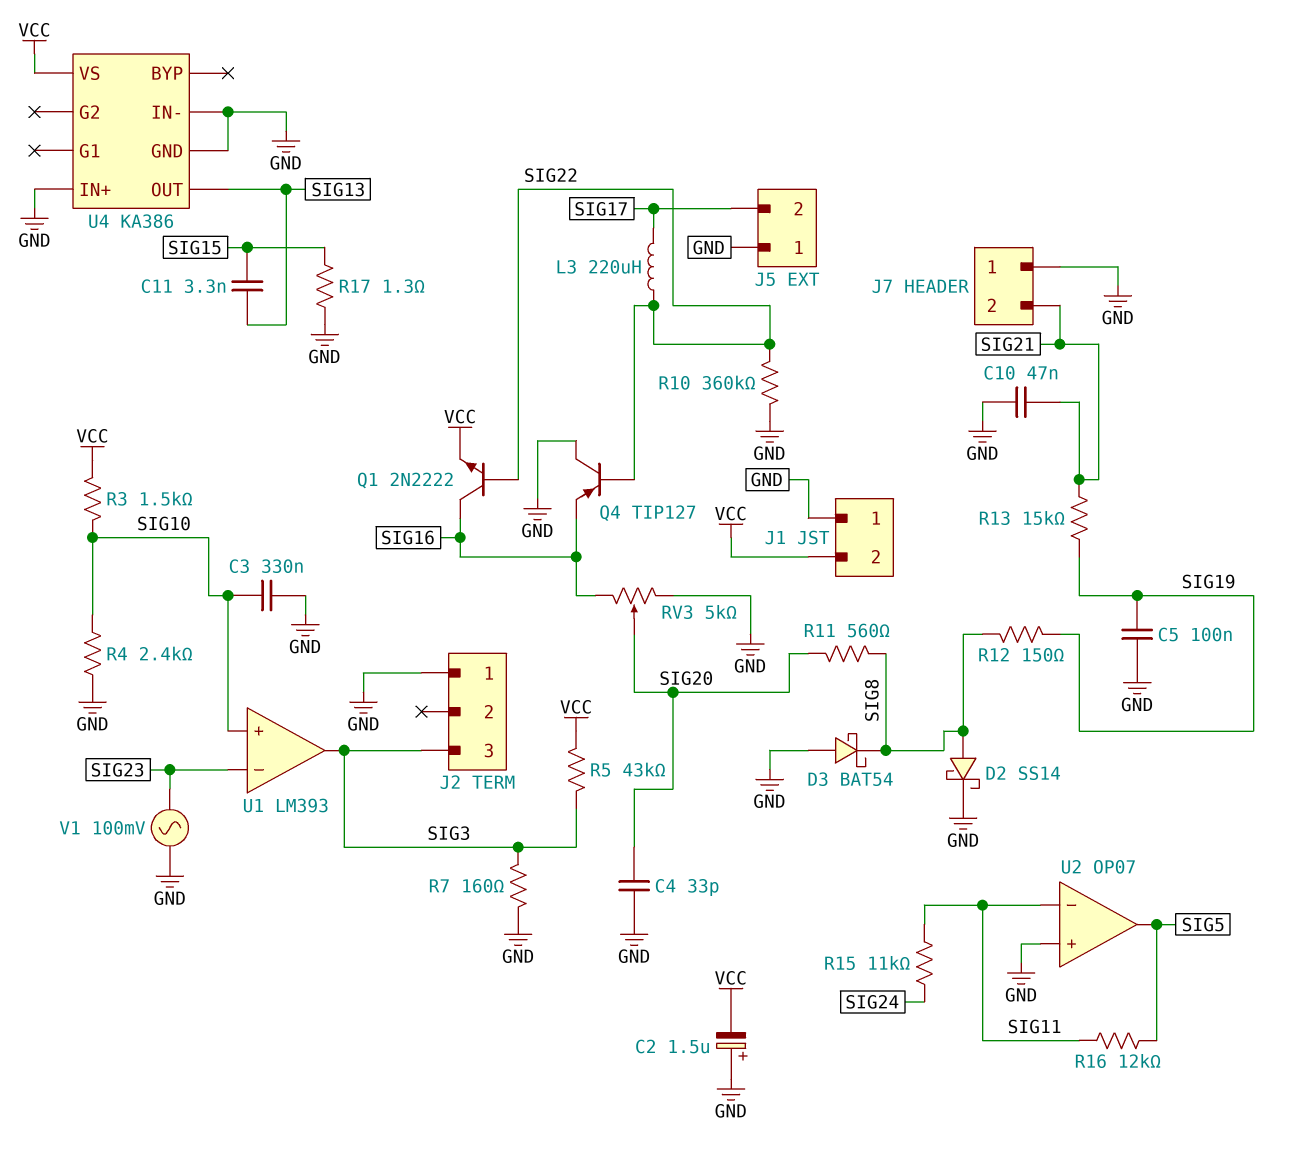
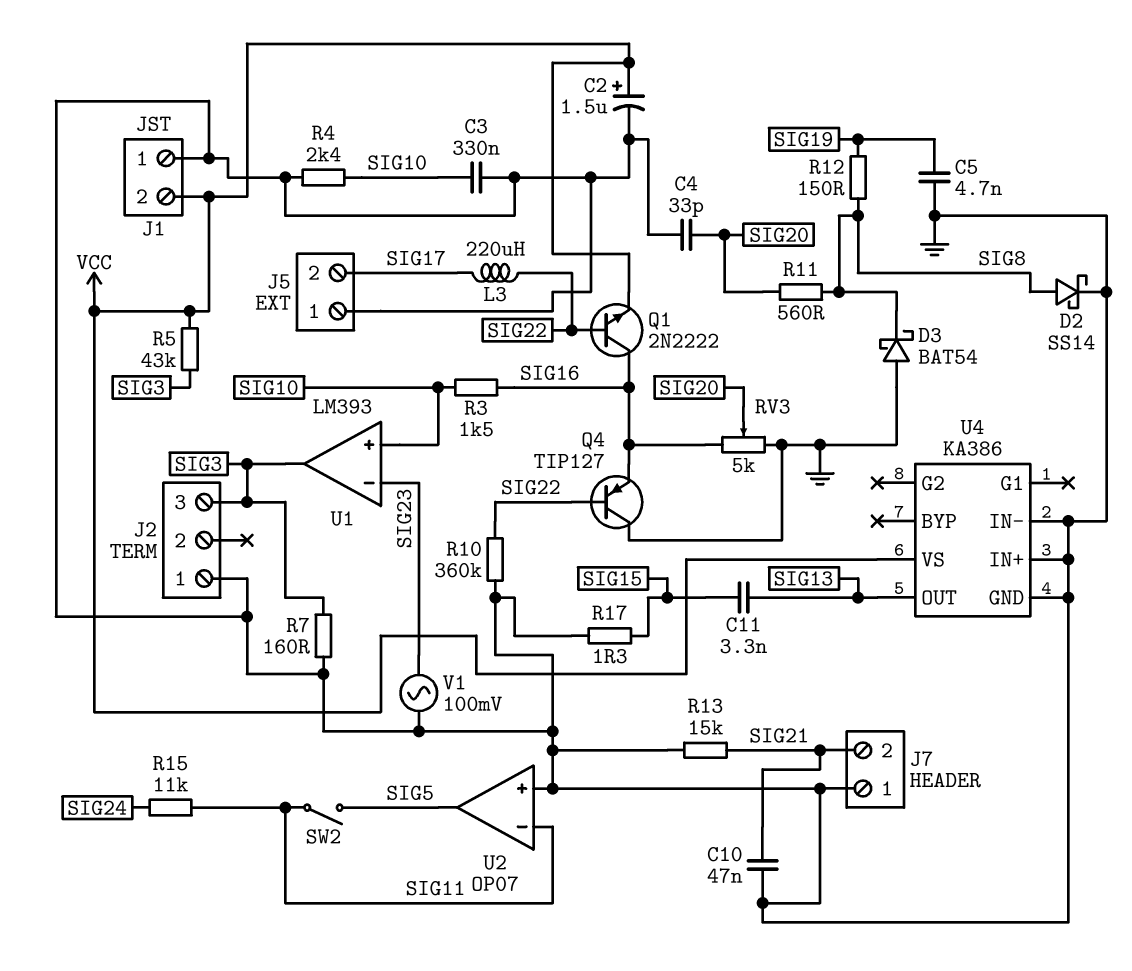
C2: 1.5uF (plus GND, minus VCC) -> 1.5uF (plus VCC, minus GND)
C5: 100nF (GND, SIG19) -> 4.7nF (GND, SIG19)
R3: 1.5k (SIG10, VCC) -> 1.5k (SIG10, SIG16)
R13: 15k (SIG19, SIG21) -> 15k (GND, SIG21)
R16: 12k (SIG5, SIG11) -> none
SW2: none -> switch (SIG5, SIG11)

